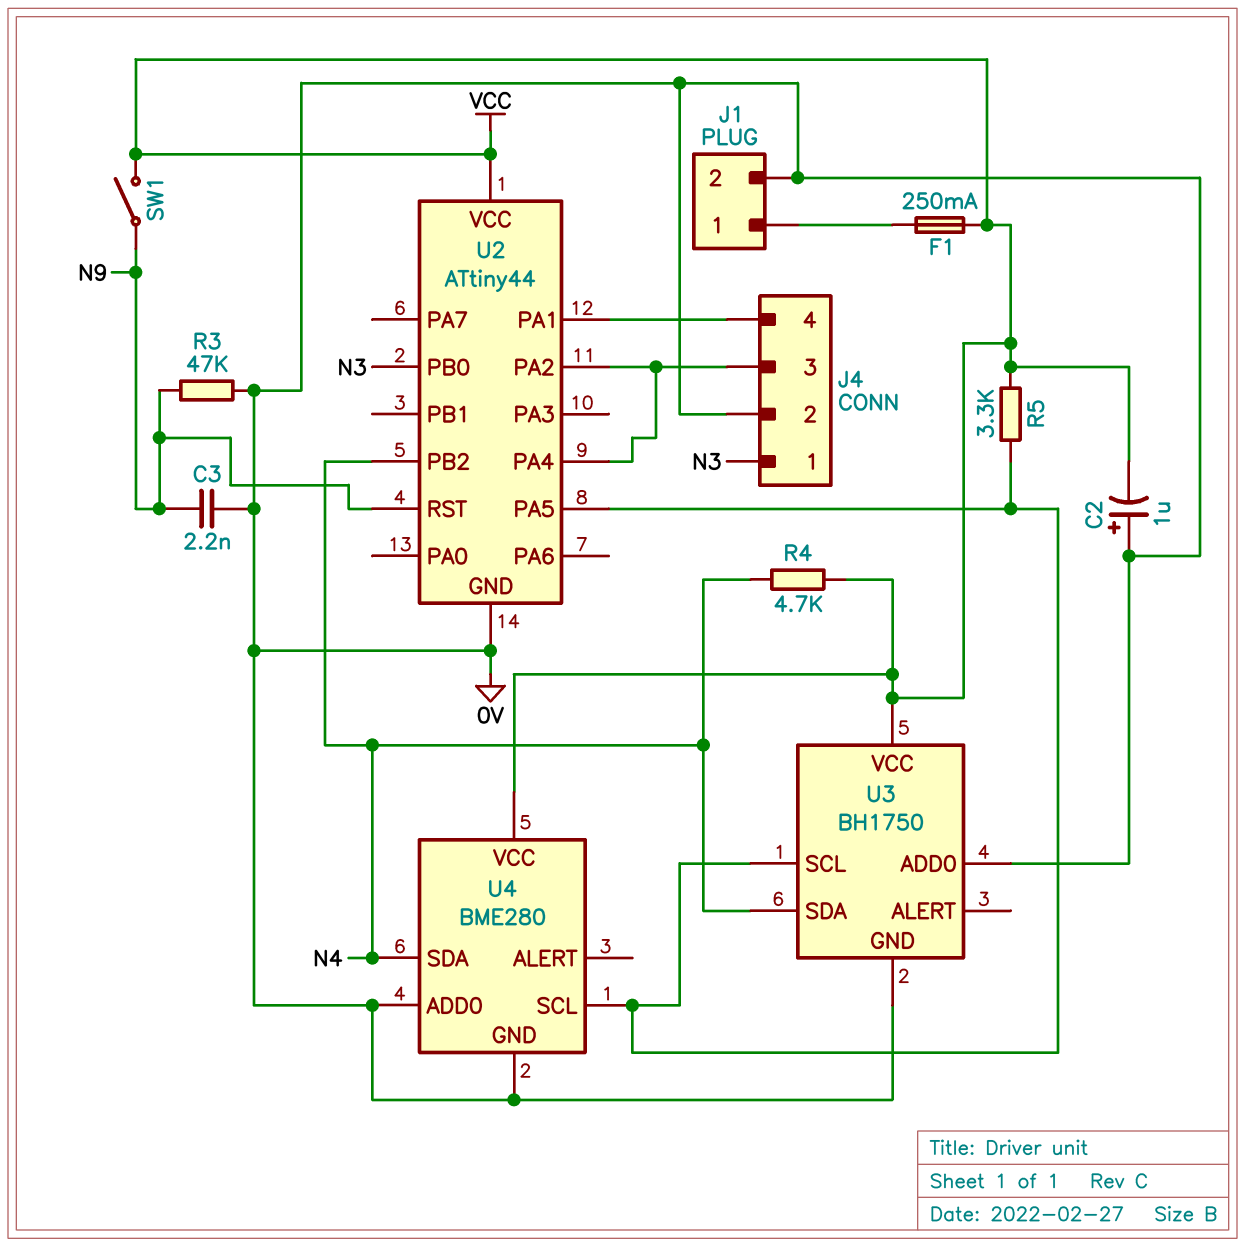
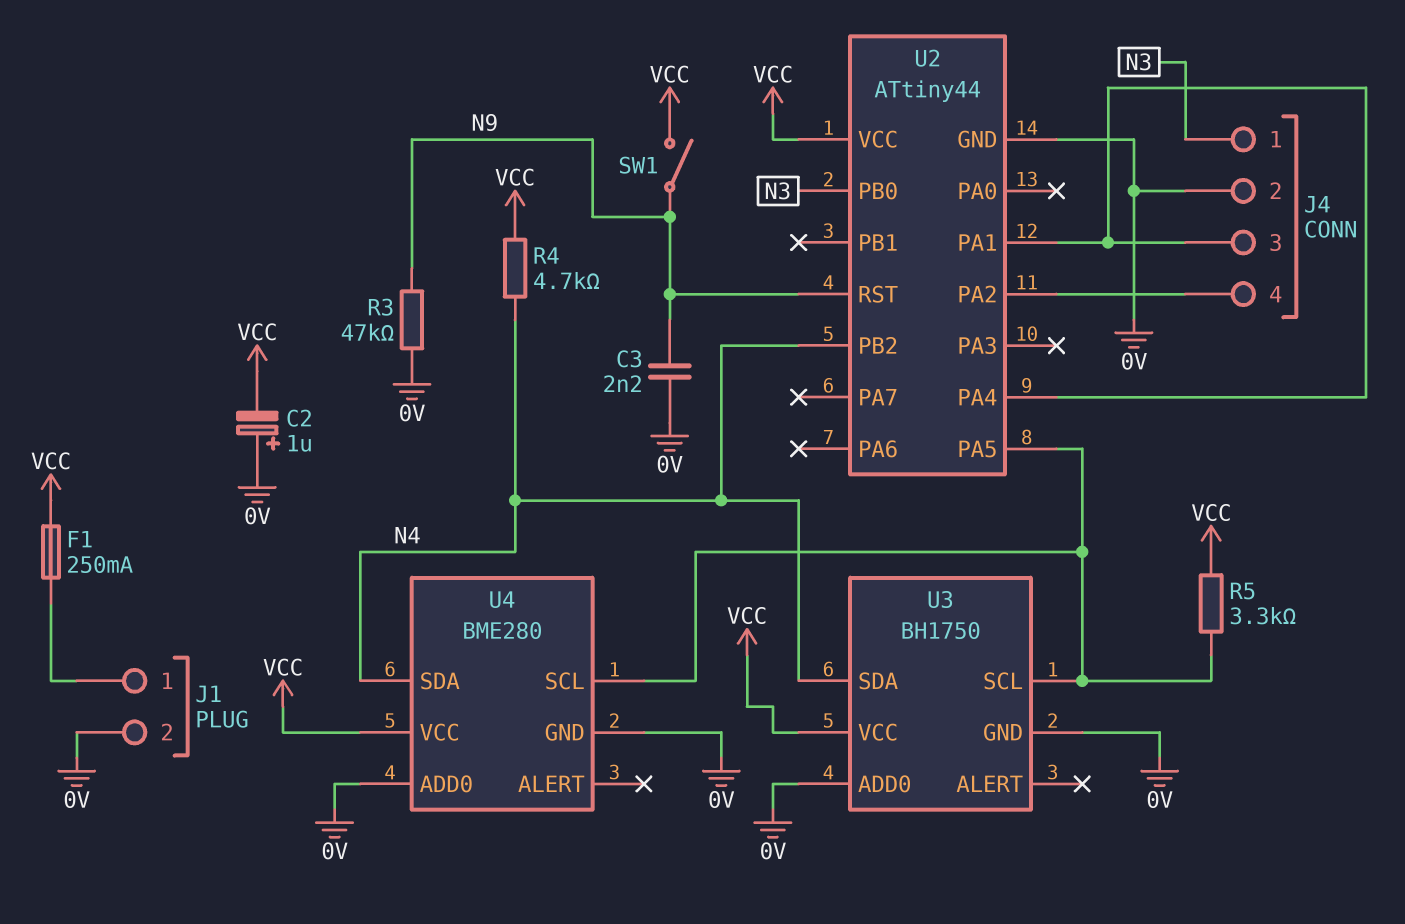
U2 pin PA1: J4/4 -> J4/3
U2 pin PA2: J4/3 -> J4/4

